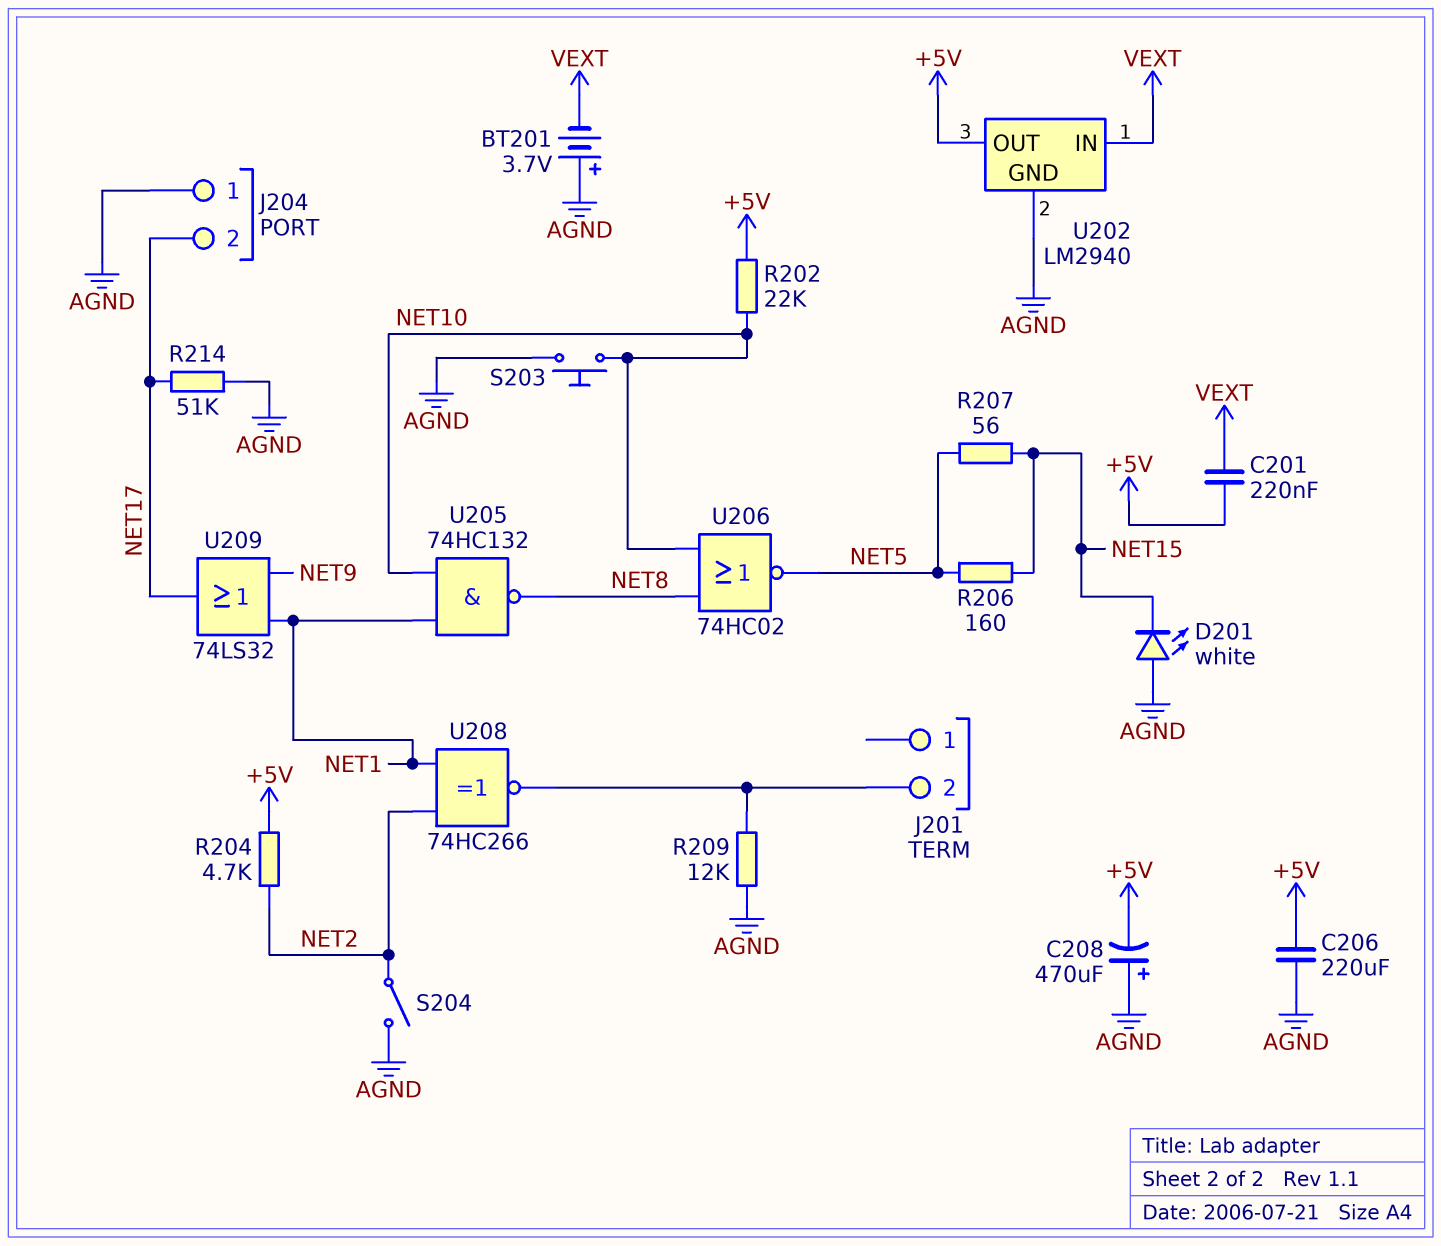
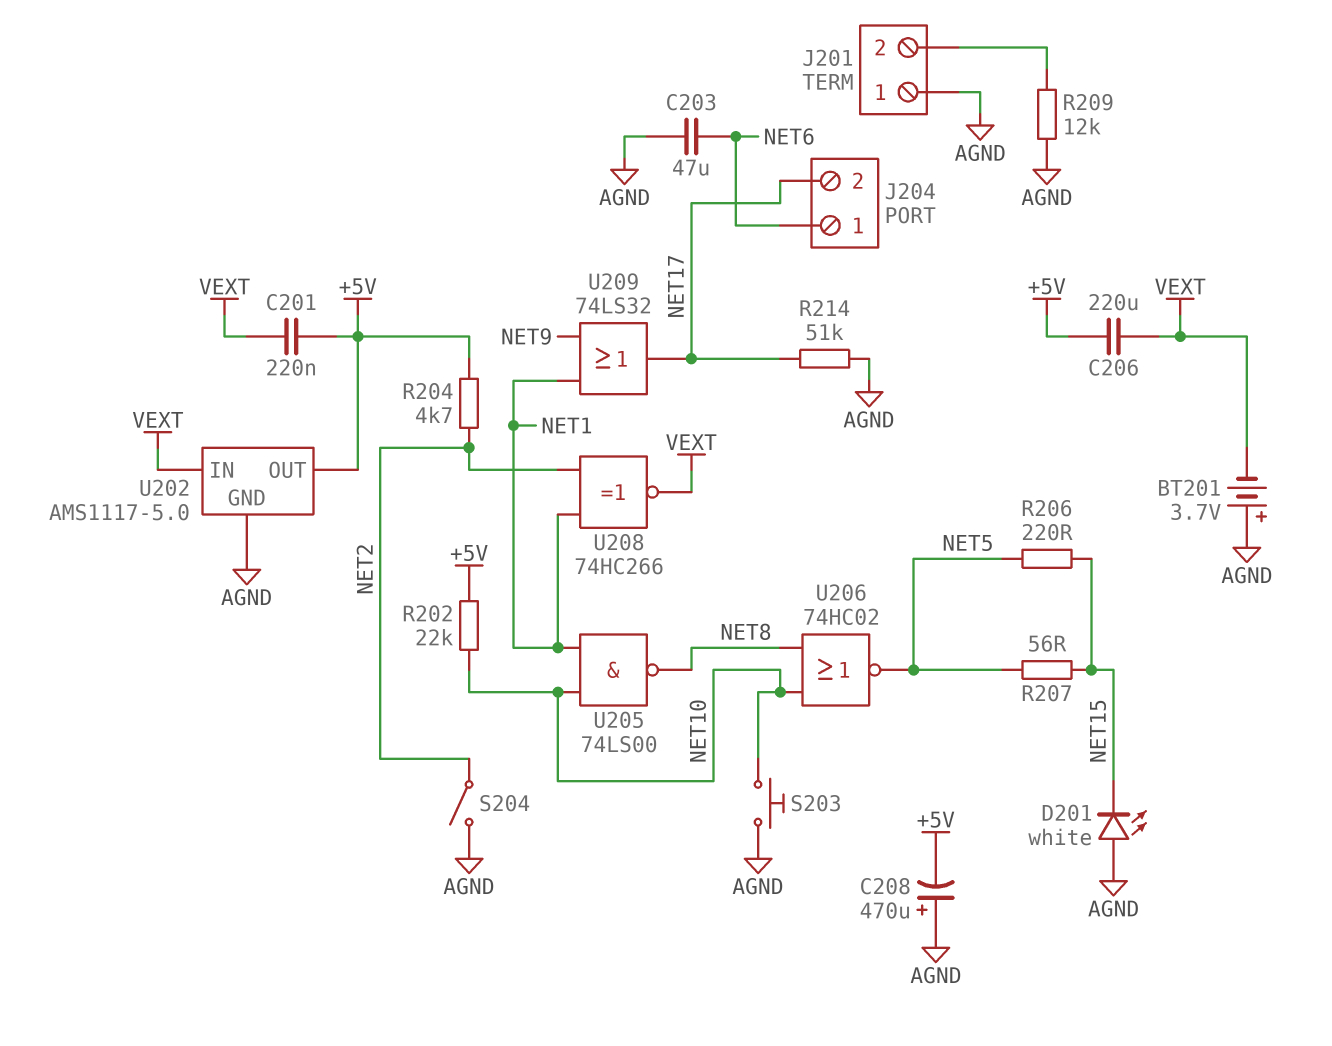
C203: none -> 47uF (AGND, NET6)
C206: 220uF (+5V, AGND) -> 220uF (+5V, VEXT)
J201 pin 1: none -> AGND
J204 pin 1: AGND -> NET6
R206: 160 (NET5, NET15) -> 220 (NET5, NET15)
U202: LM2940 -> AMS1117-5.0
U205: NAND 74HC132 (in NET1, in NET10, out NET8) -> NAND 74LS00 (in NET1, in NET10, out NET8)
U208: XNOR 74HC266 (in NET1, in NET2, out J201/2) -> XNOR 74HC266 (in NET1, in NET2, out VEXT)

